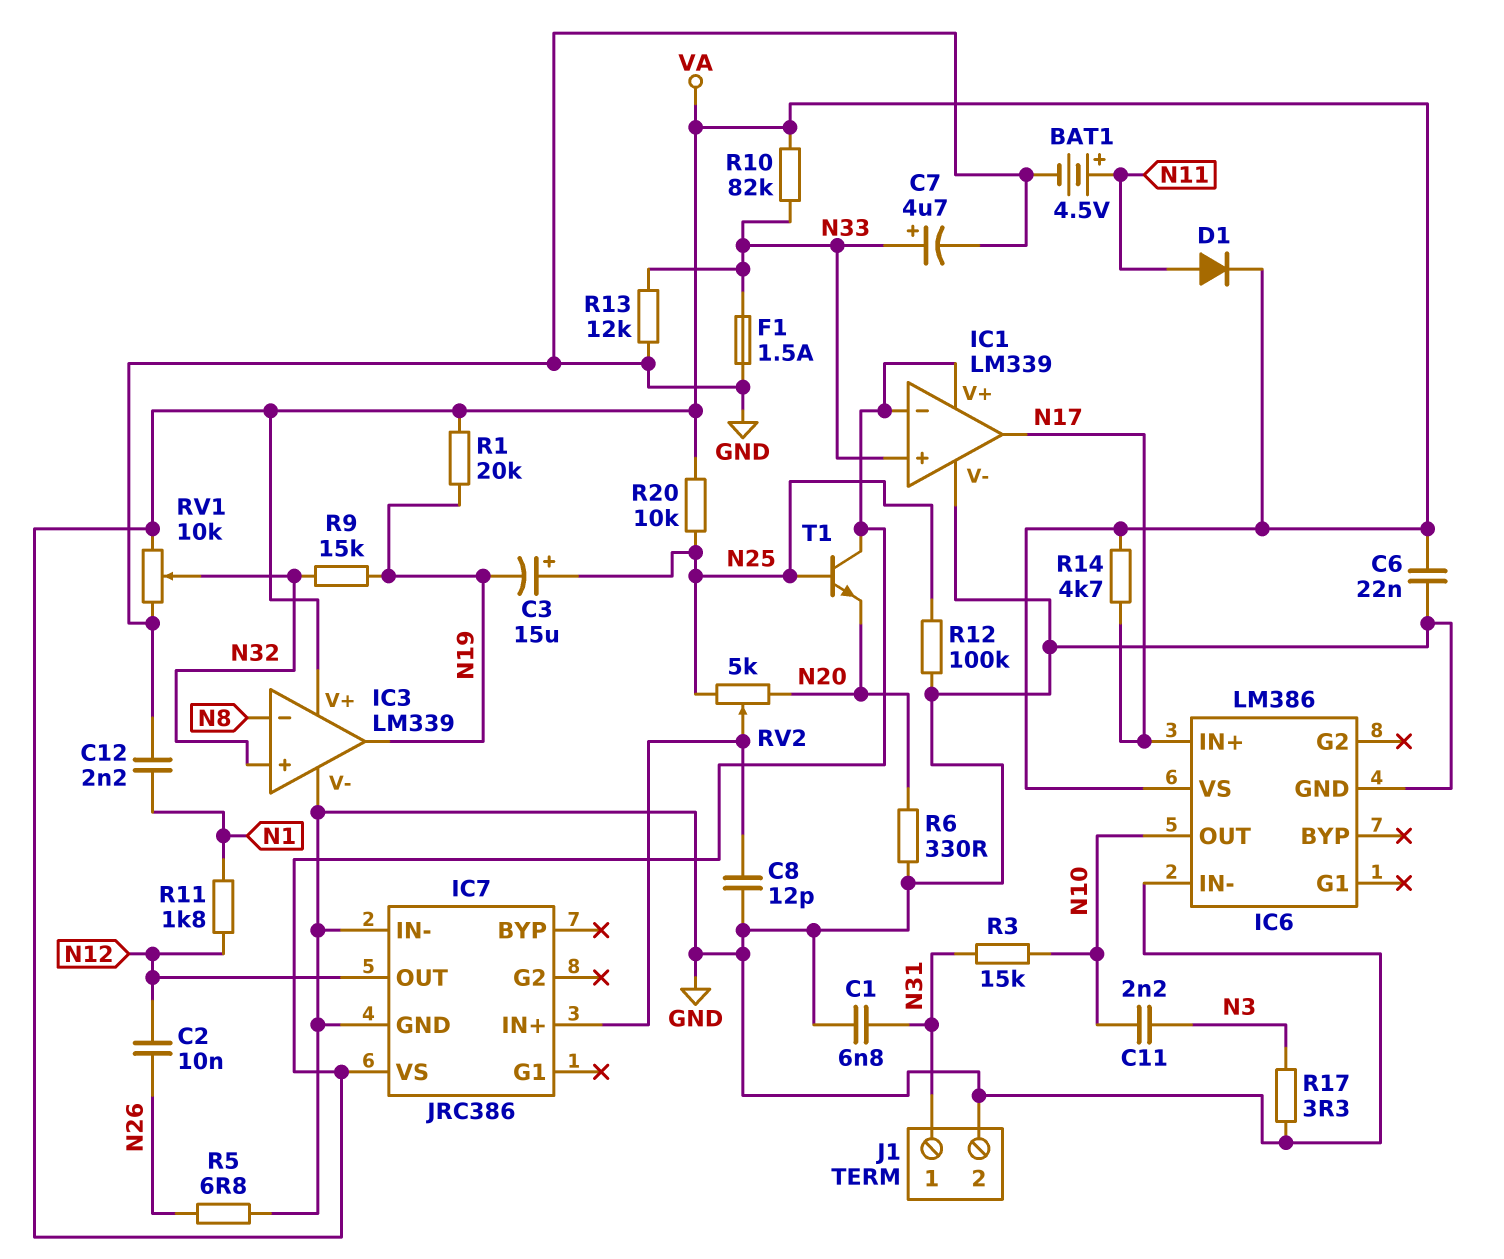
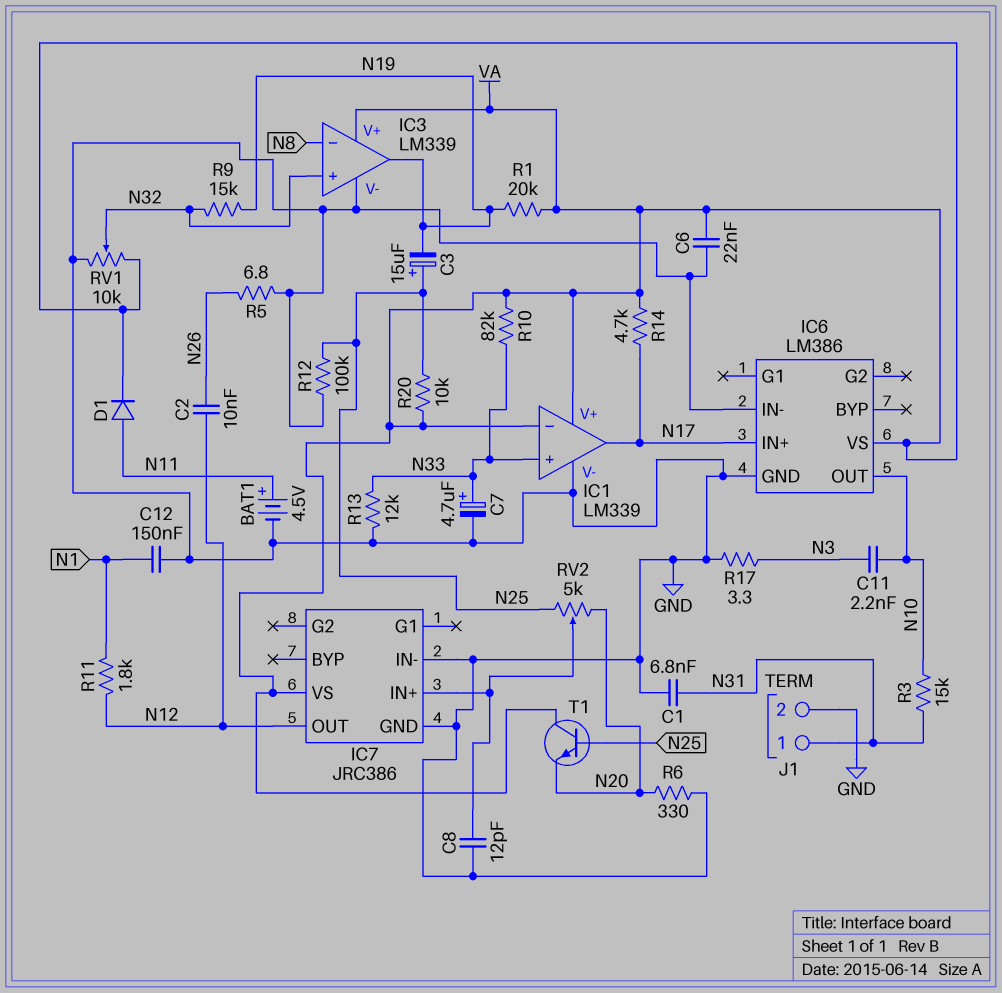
C12: 2.2nF (GND, N1) -> 150nF (GND, N1)
F1: 1.5A (GND, N33) -> none

